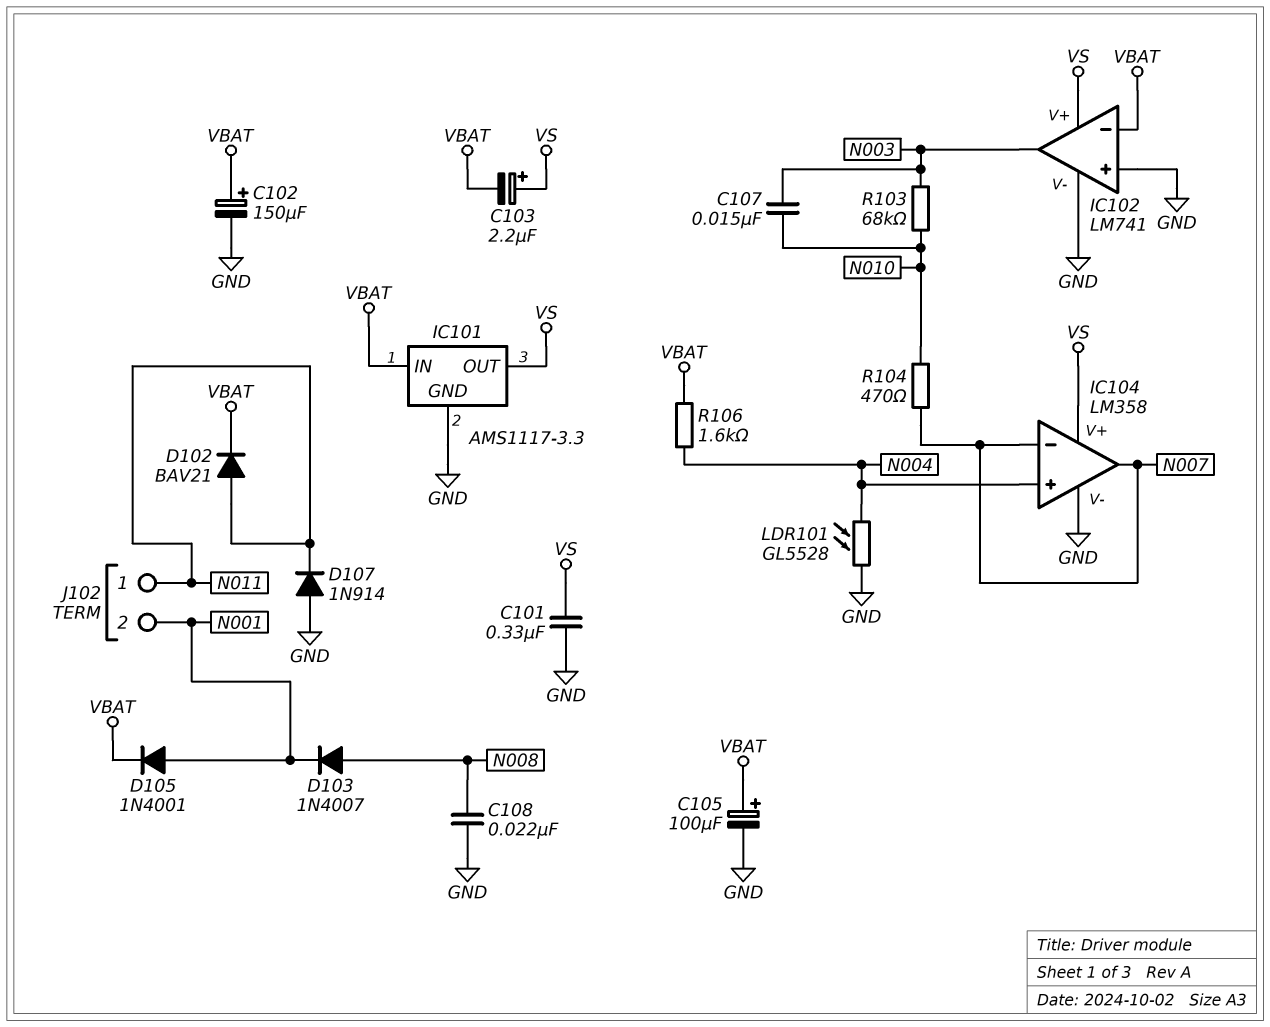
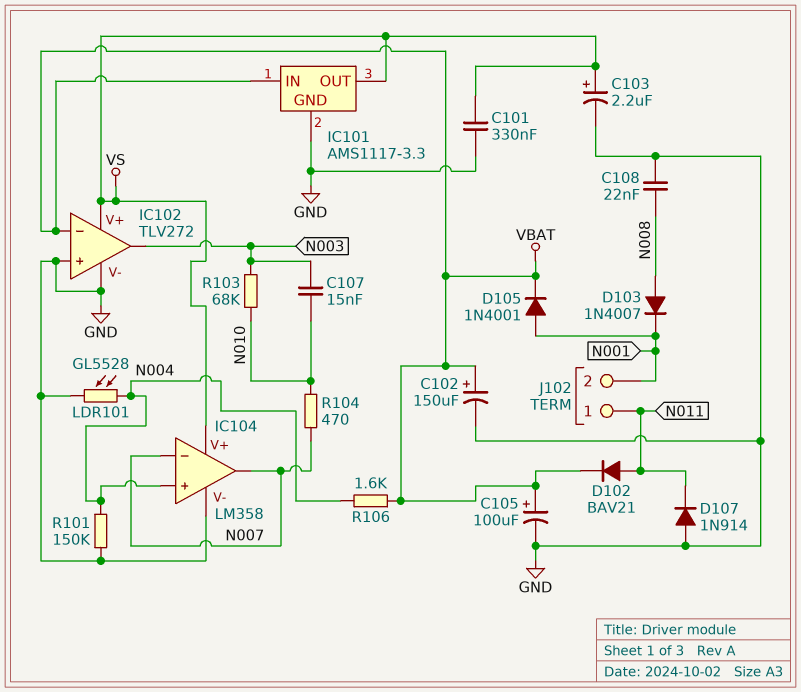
C103: 2.2uF (plus VS, minus VBAT) -> 2.2uF (plus VS, minus GND)
IC102: LM741 -> TLV272
R101: none -> 150k (GND, N004)

